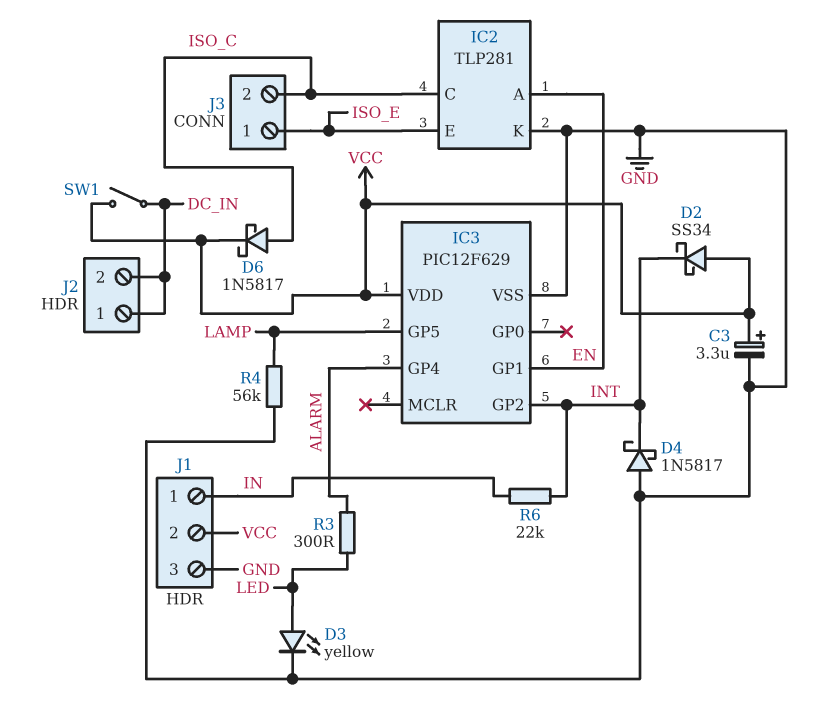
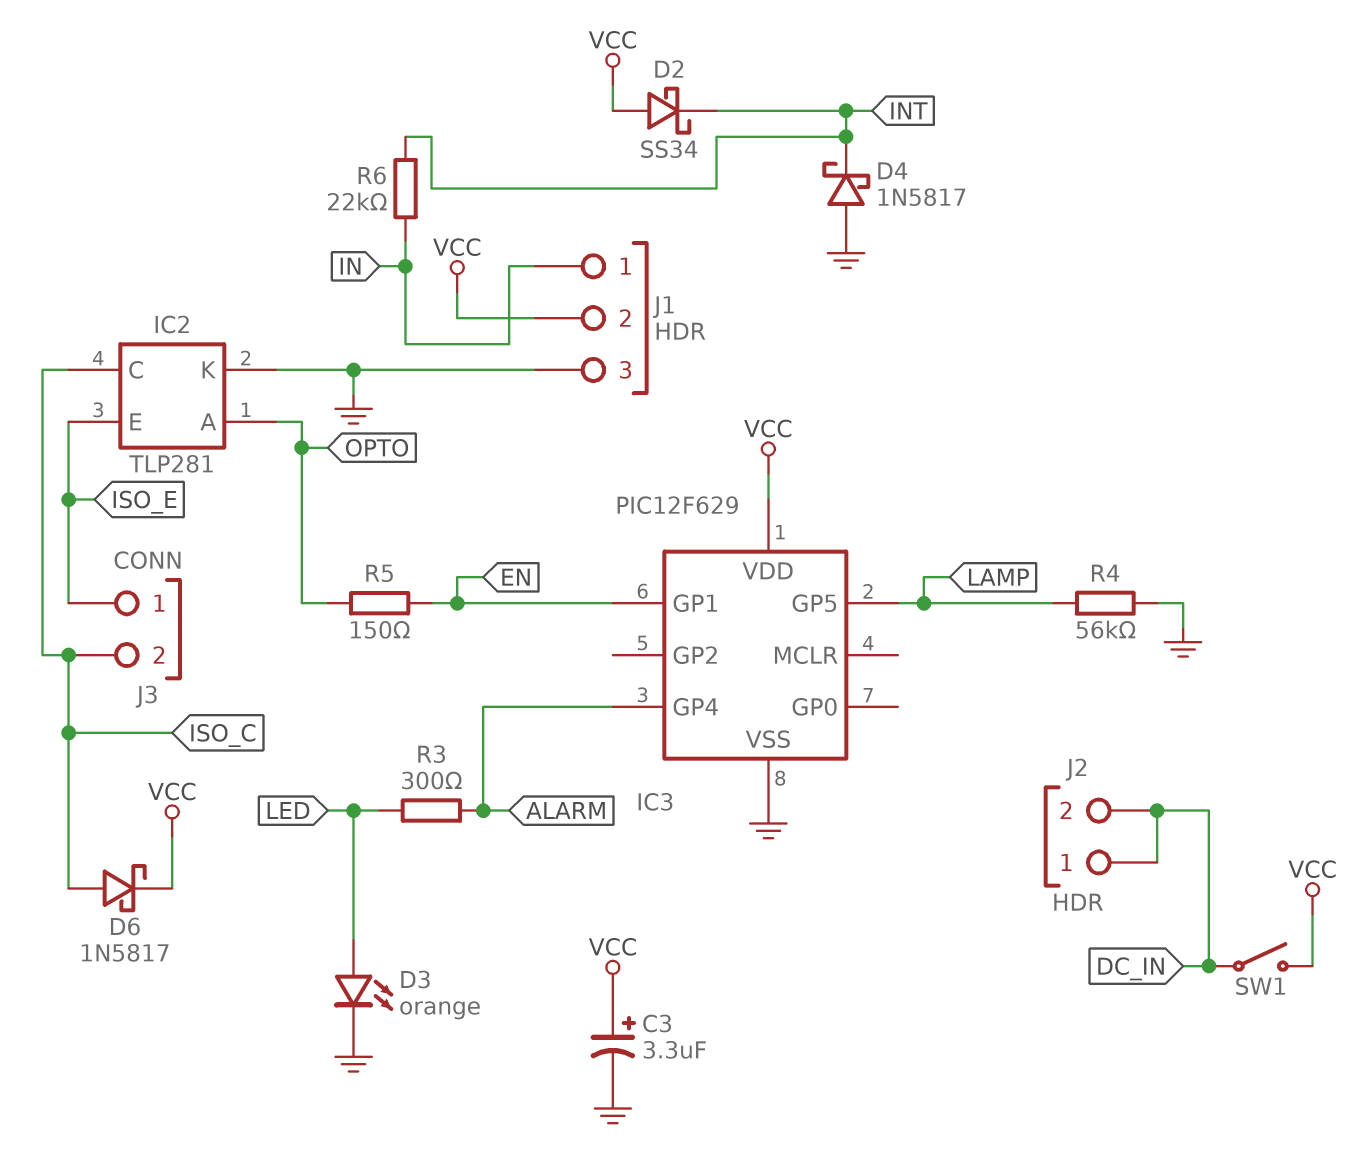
D3: LED yellow (A LED, K GND) -> LED orange (A LED, K GND)
IC2 pin A: EN -> OPTO
IC3 pin GP2: INT -> none
R5: none -> 150 (EN, OPTO)

